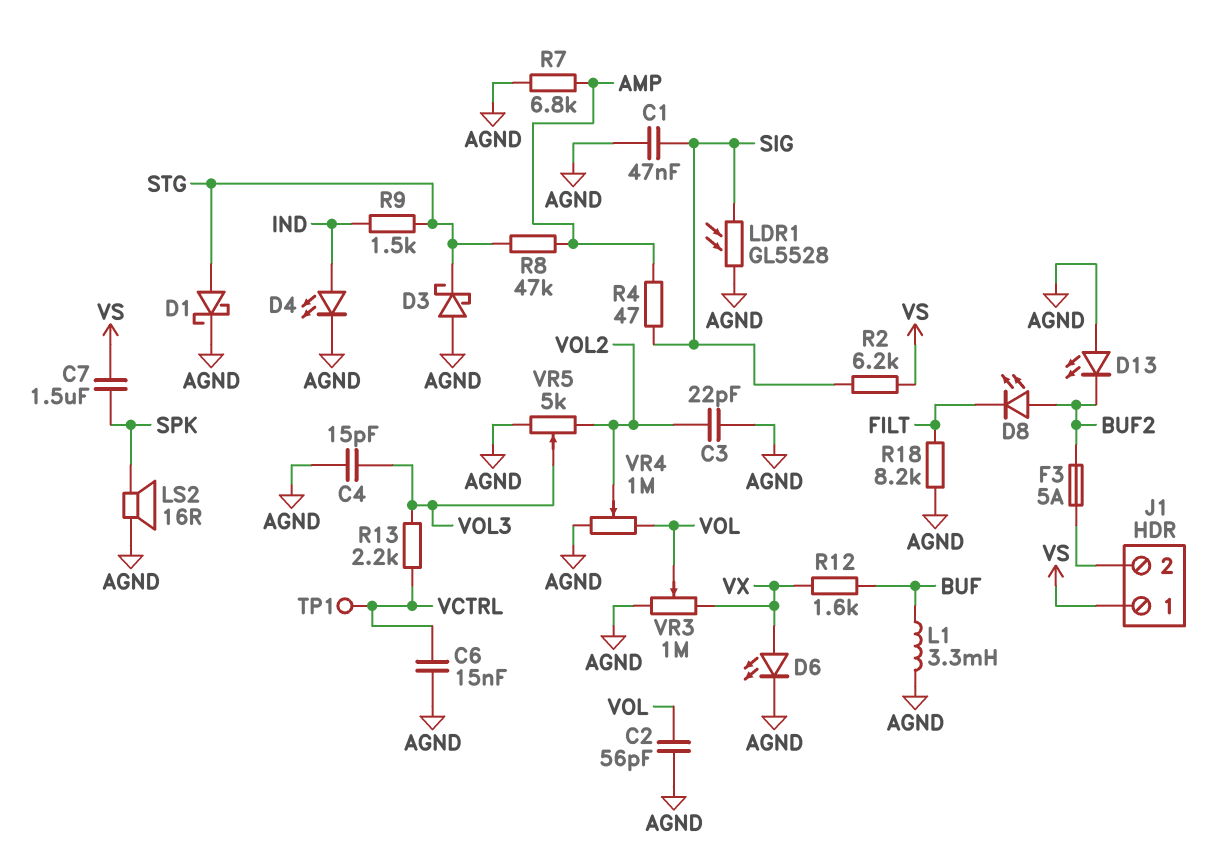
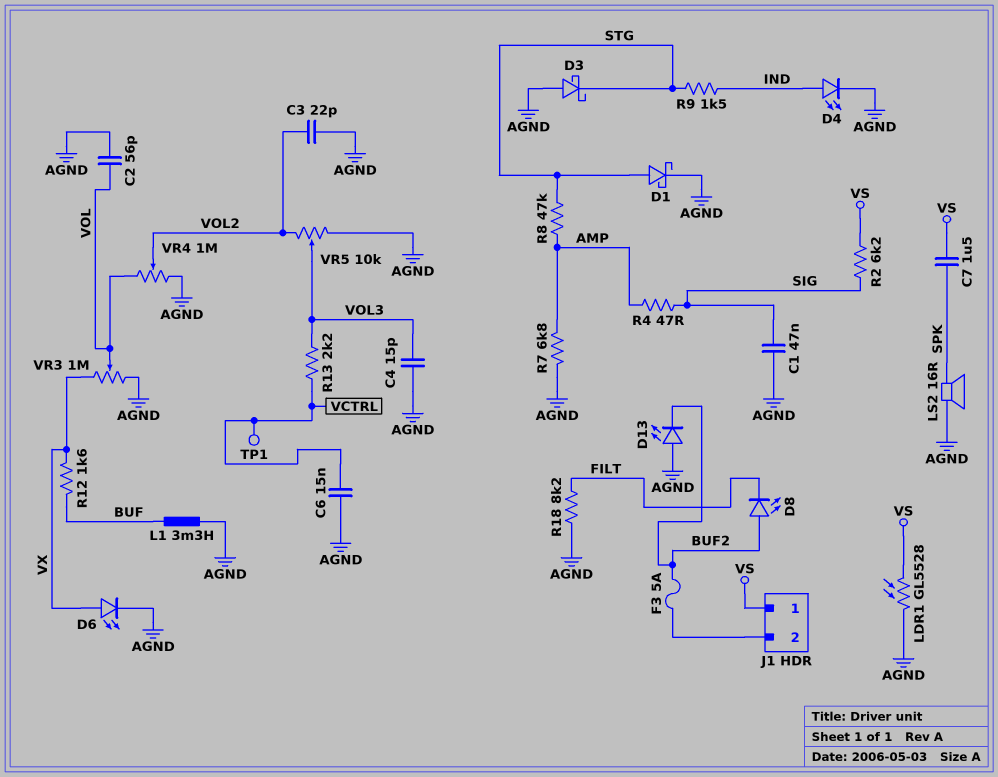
LDR1: GL5528 (AGND, SIG) -> GL5528 (AGND, VS)
VR5: 5k (AGND, VOL2, wiper VOL3) -> 10k (AGND, VOL2, wiper VOL3)

